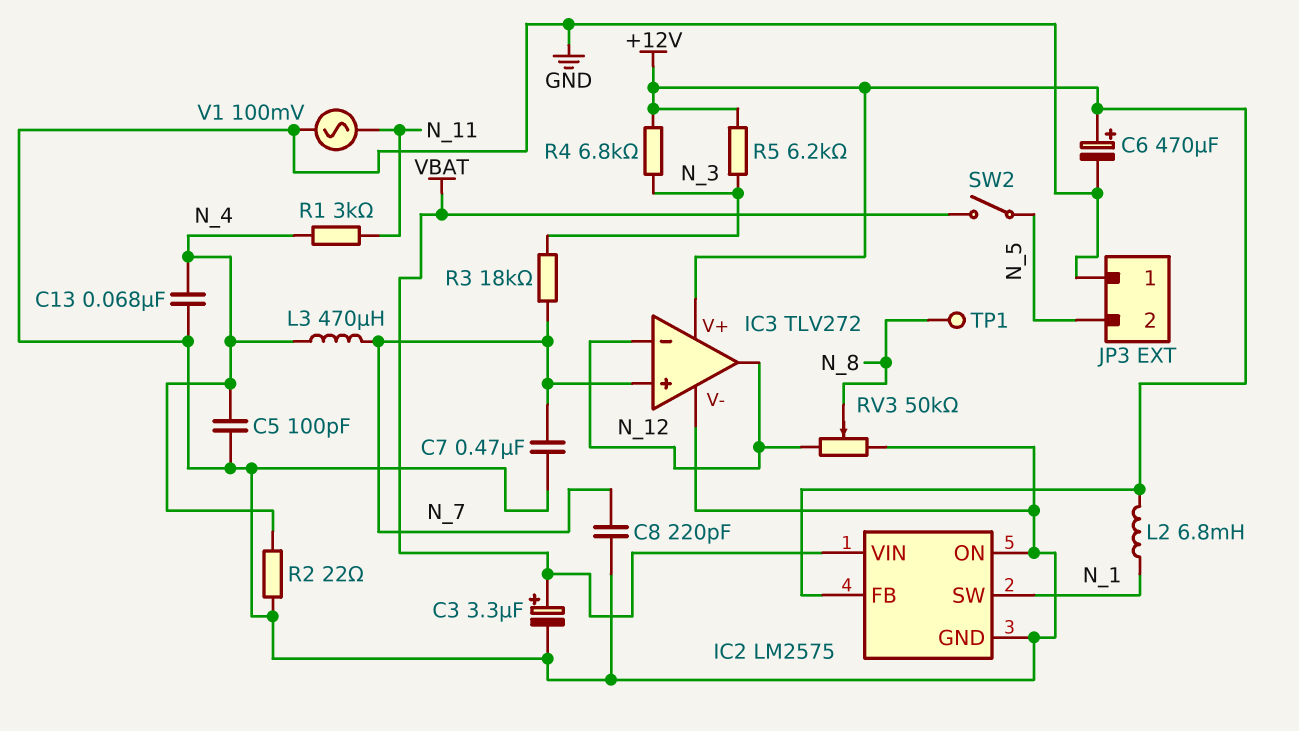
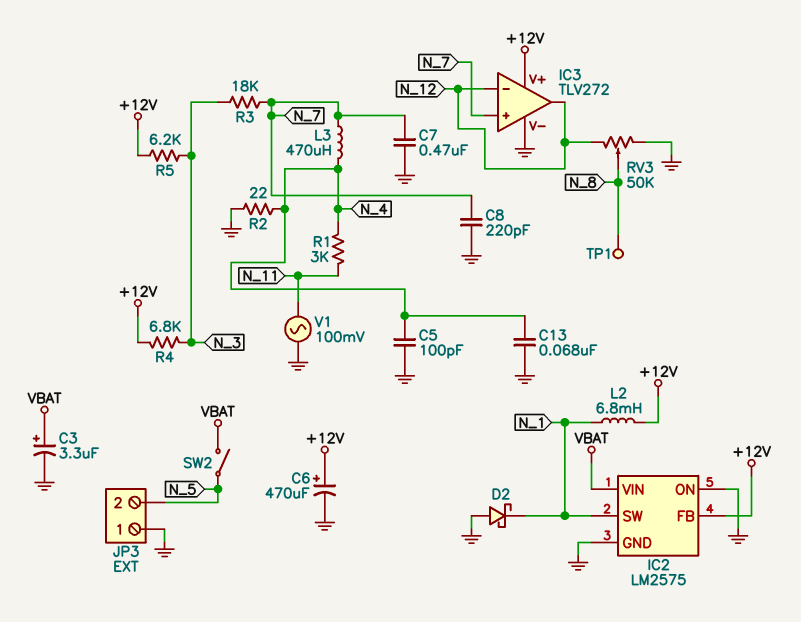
D2: none -> schottky (A GND, K N_1)

